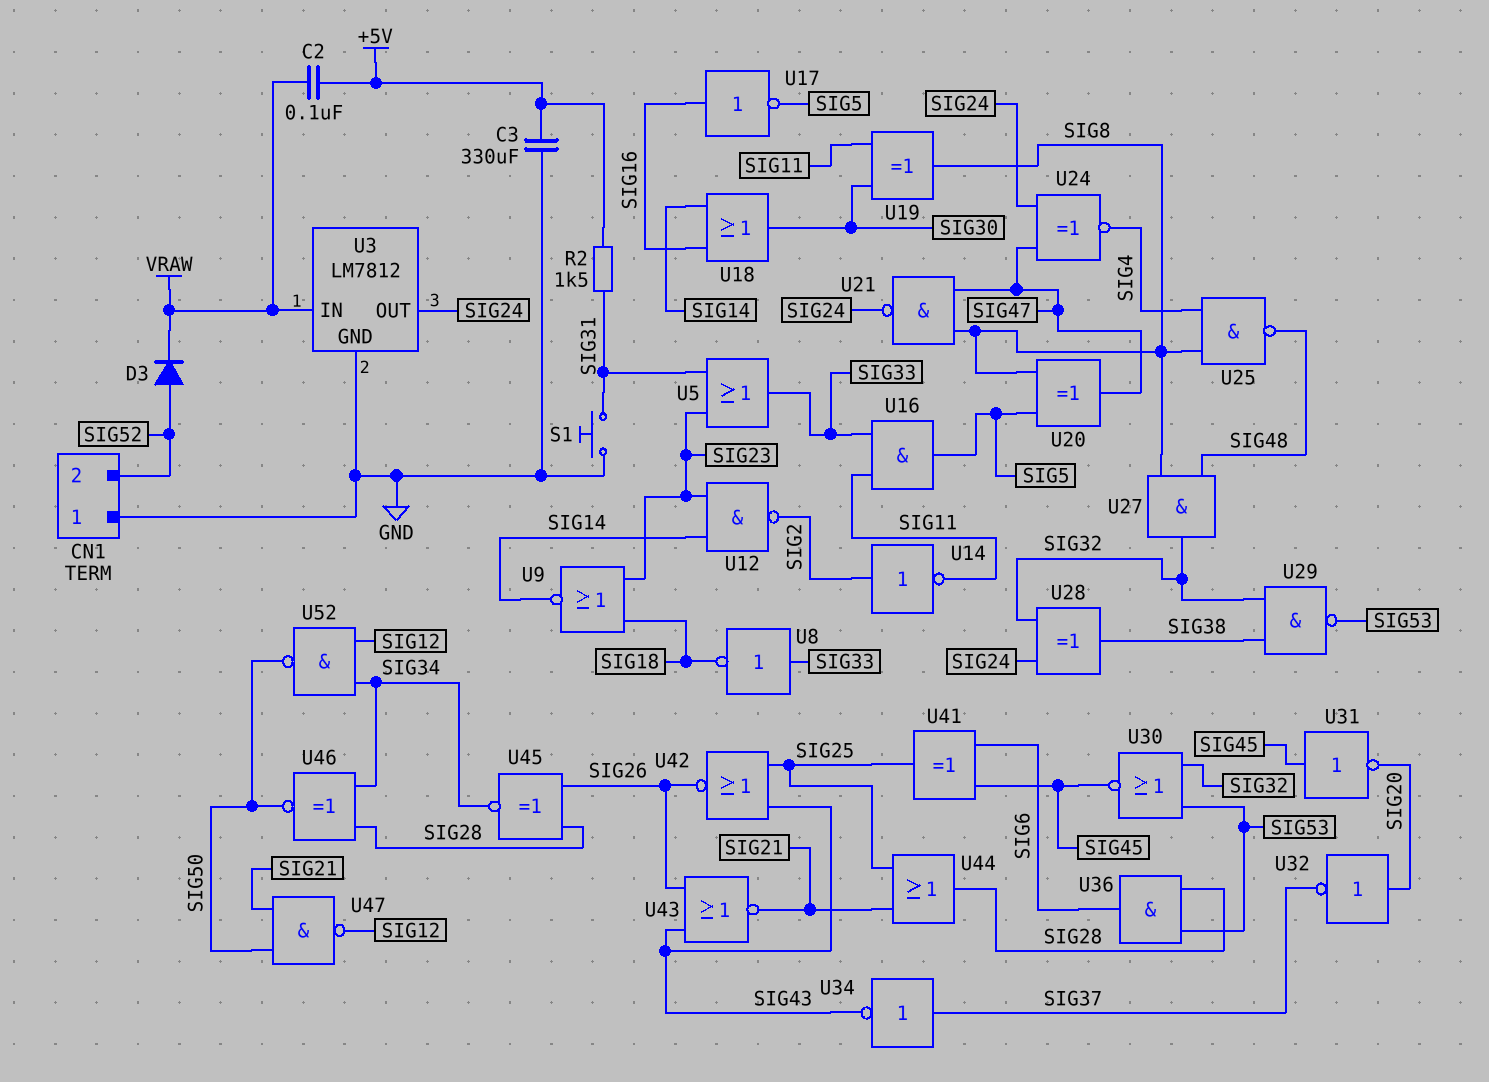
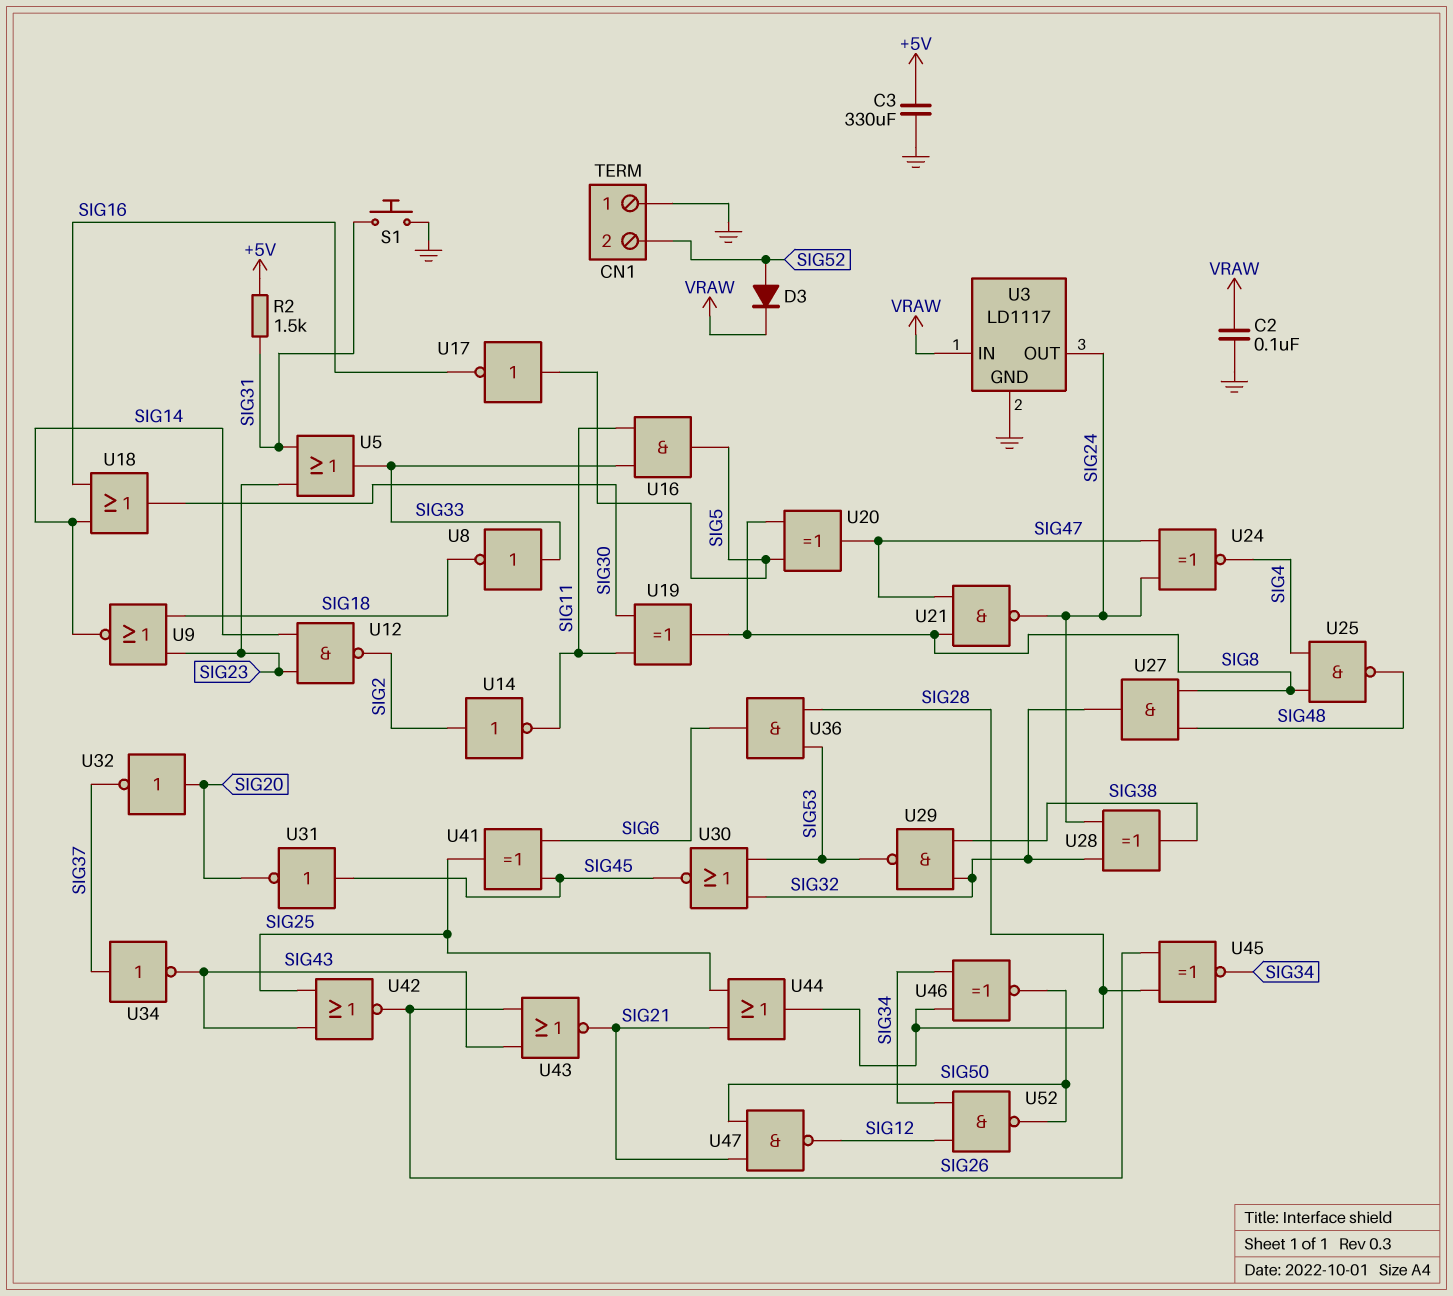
C2: 100nF (+5V, VRAW) -> 100nF (GND, VRAW)
U3: LM7812 -> LD1117
U17: NOT (in SIG16, out SIG5) -> NOT (in SIG5, out SIG16)

